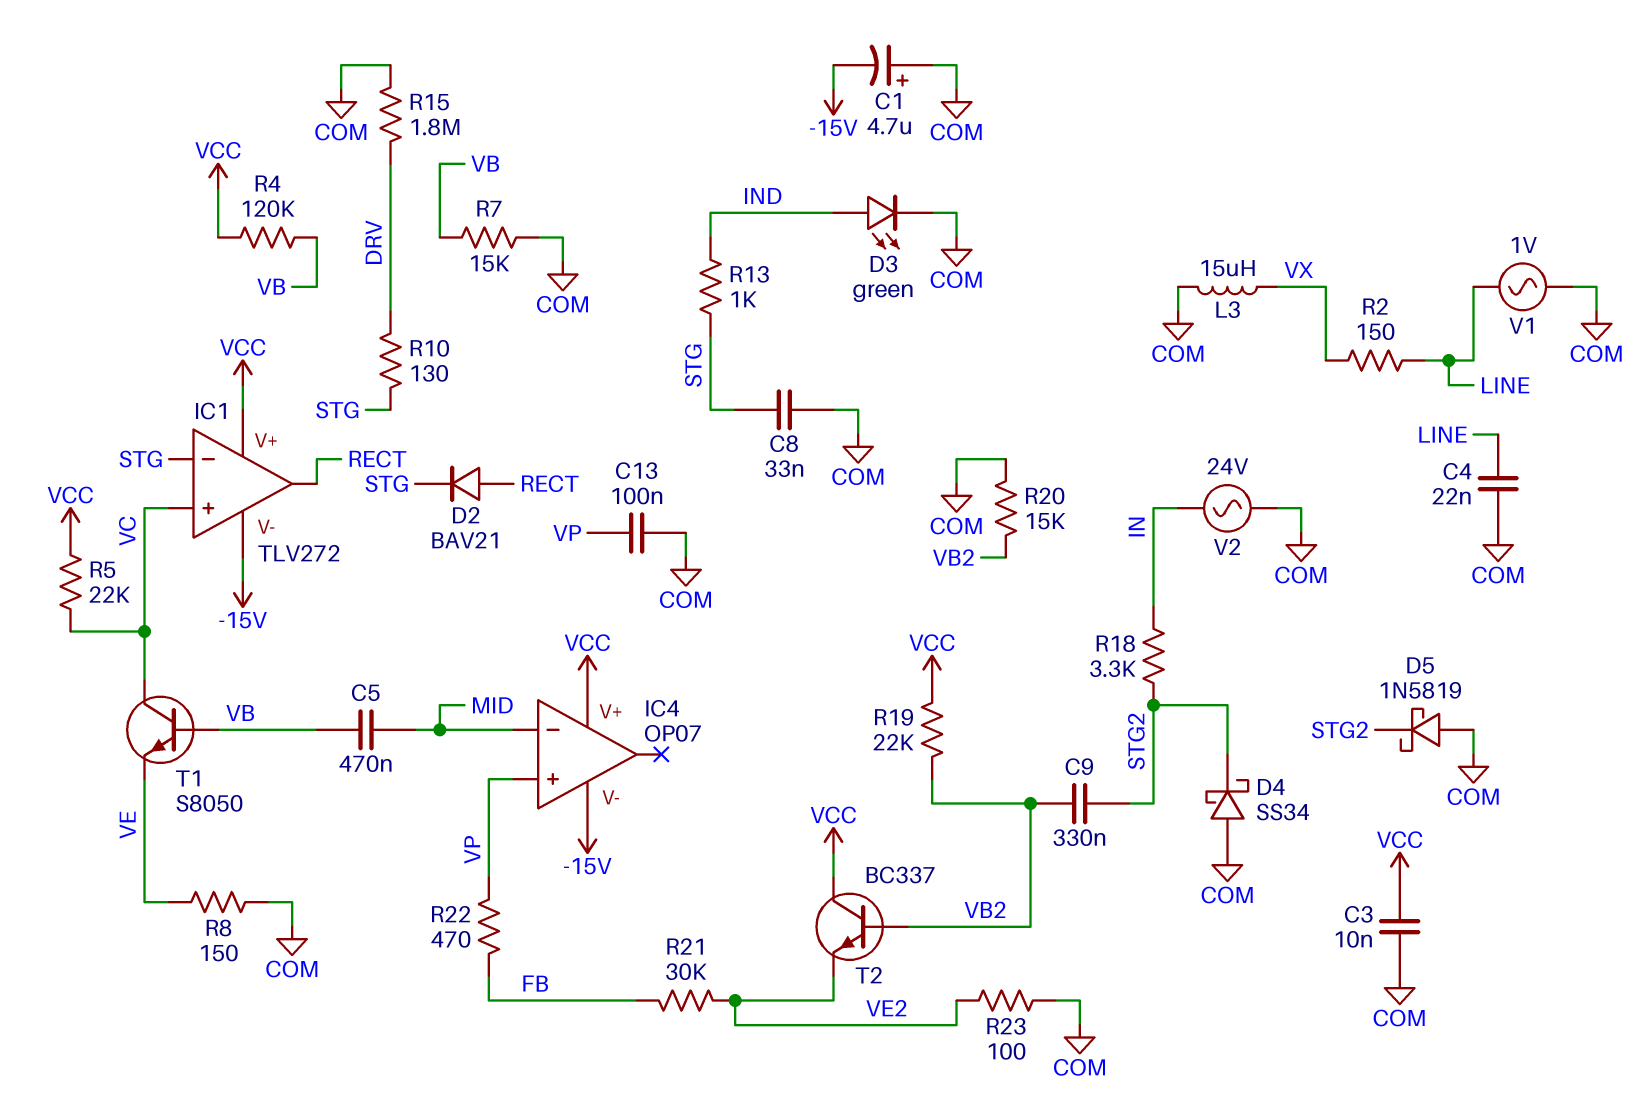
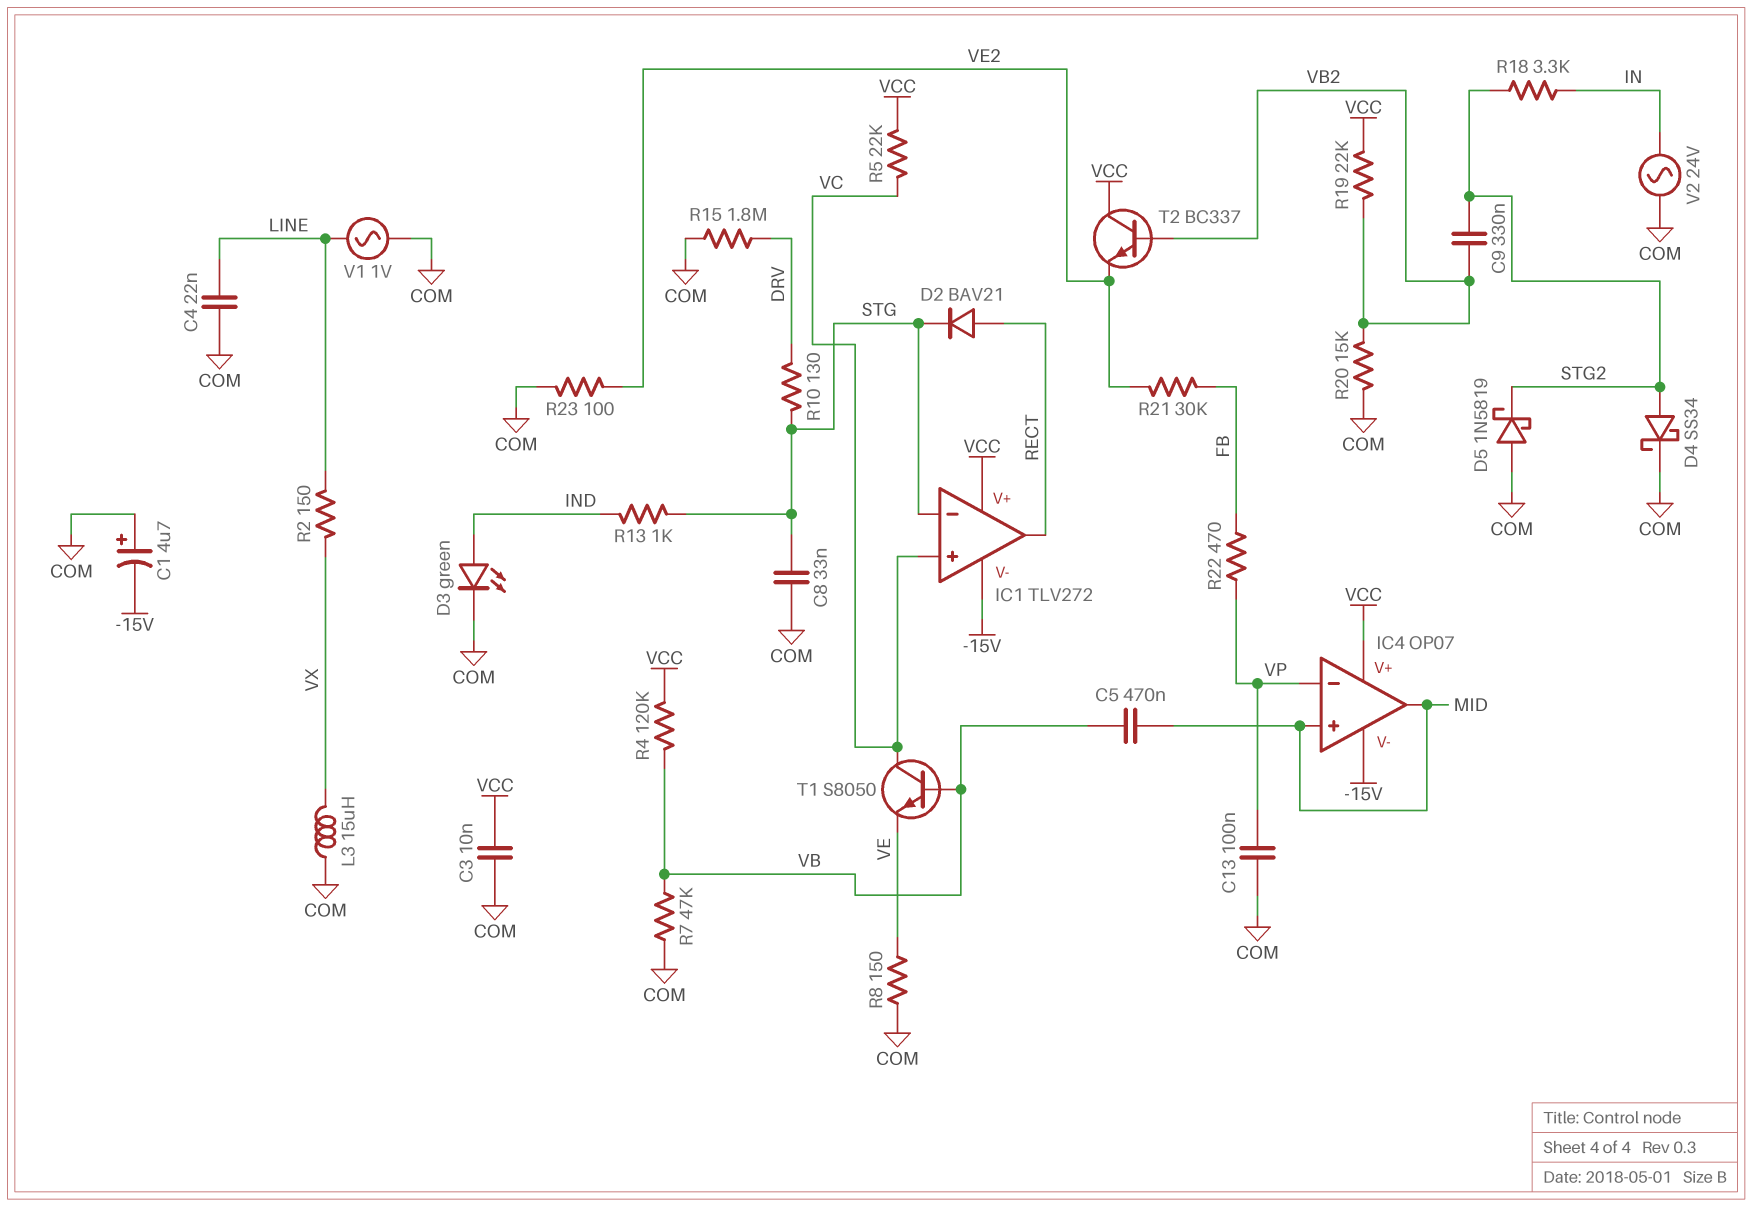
D4: schottky SS34 (A COM, K STG2) -> schottky SS34 (A STG2, K COM)
IC4 pin in+: VP -> MID
IC4 pin in-: MID -> VP
IC4 pin out: none -> MID
R7: 15k (COM, VB) -> 47k (COM, VB)

